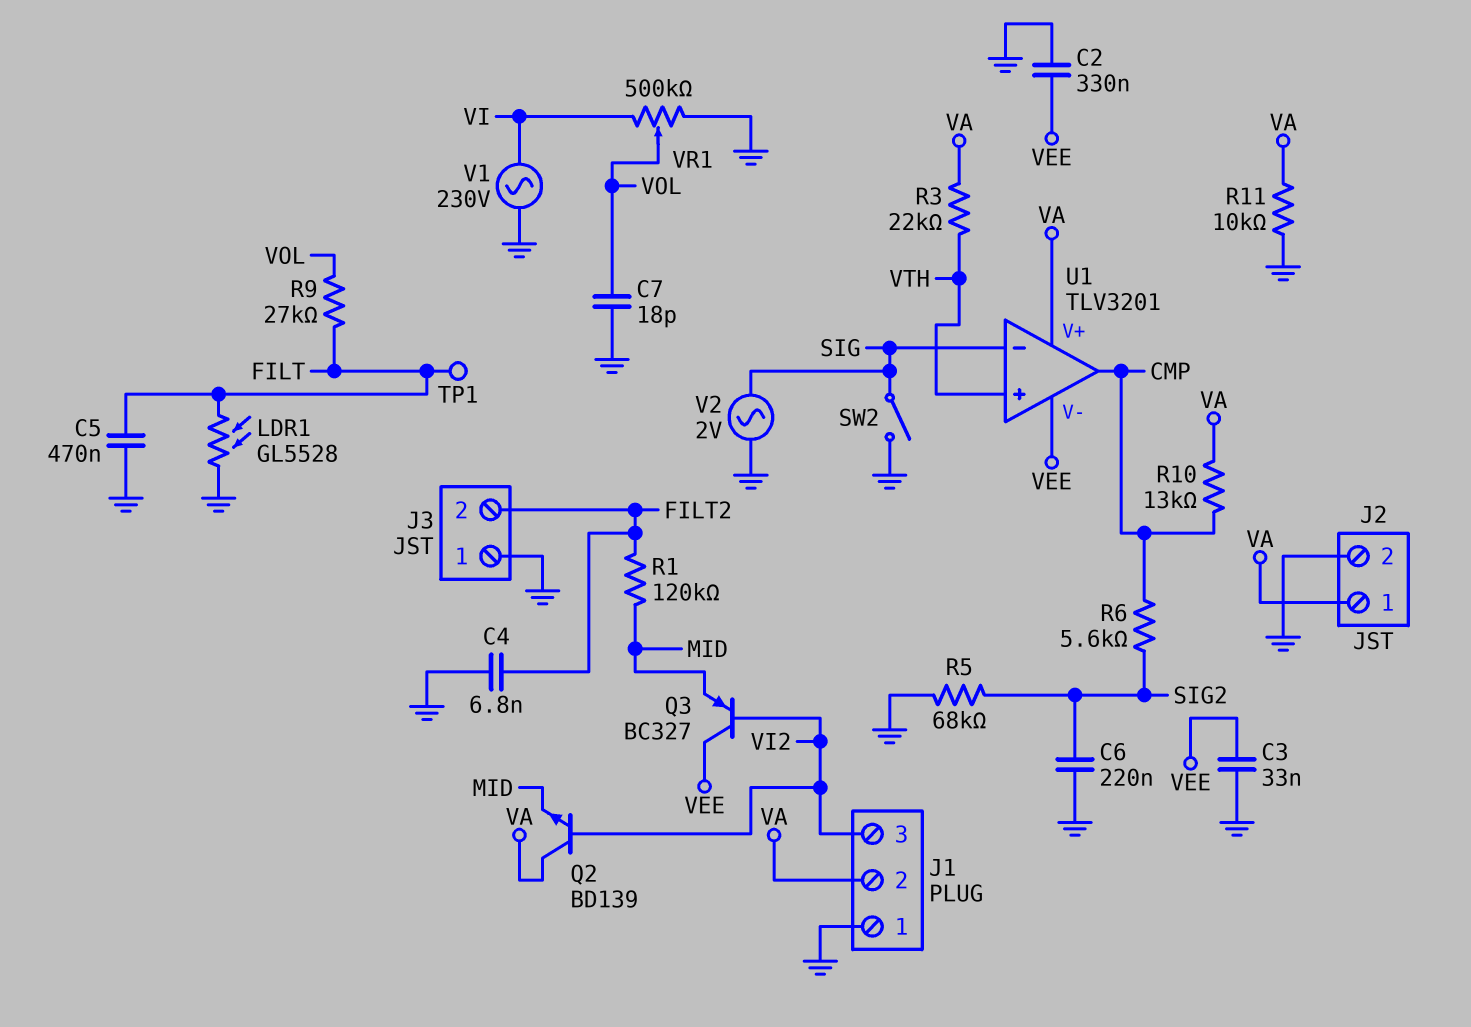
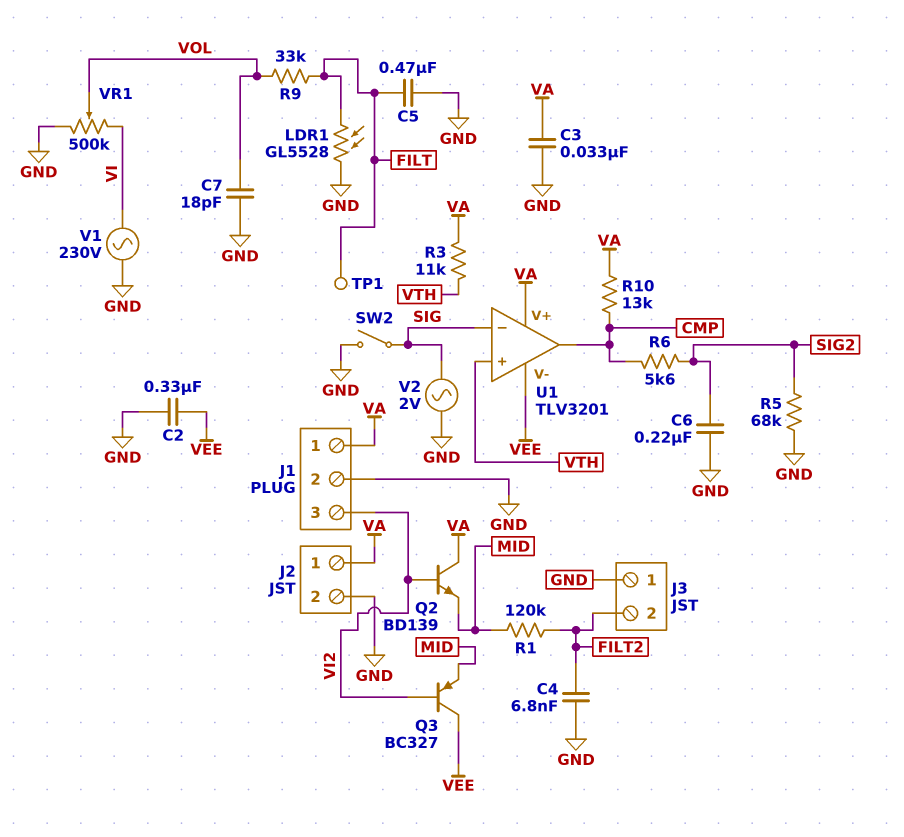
C3: 33nF (GND, VEE) -> 33nF (GND, VA)
J1 pin 1: GND -> VA
J1 pin 2: VA -> GND
R3: 22k (VA, VTH) -> 11k (VA, VTH)
R9: 27k (FILT, VOL) -> 33k (FILT, VOL)
R11: 10k (GND, VA) -> none

